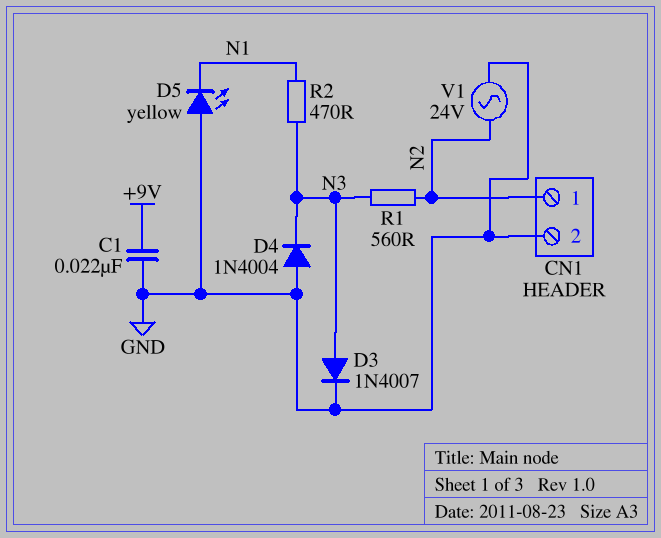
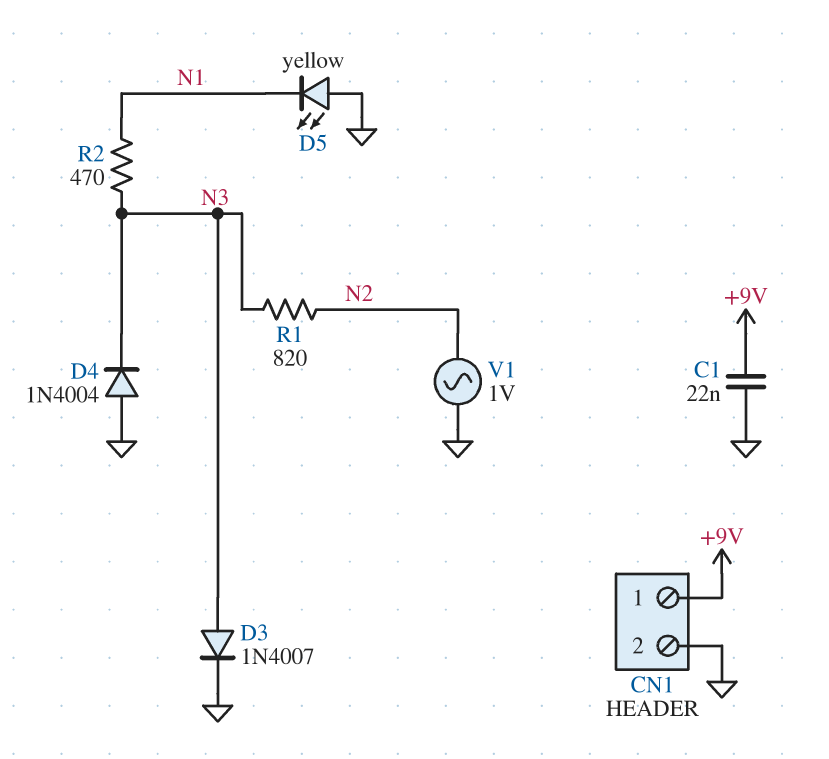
CN1 pin 1: N2 -> +9V
R1: 560 (N2, N3) -> 820 (N2, N3)
V1: AC 24V (GND, N2) -> AC 1V (GND, N2)

